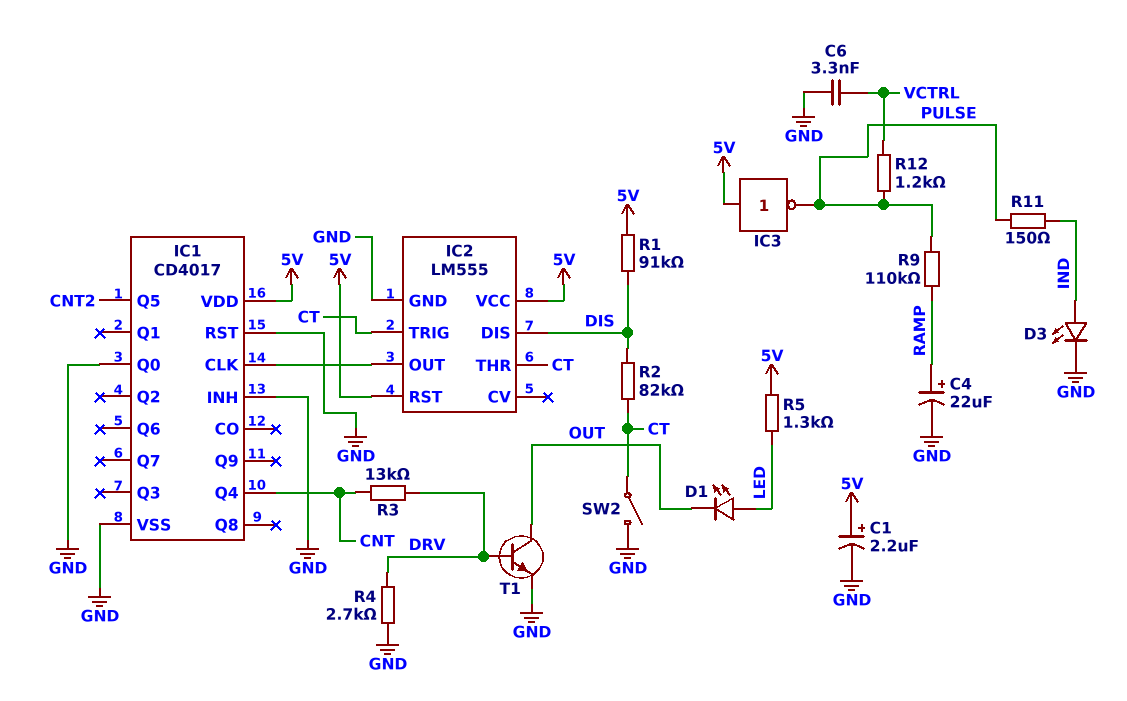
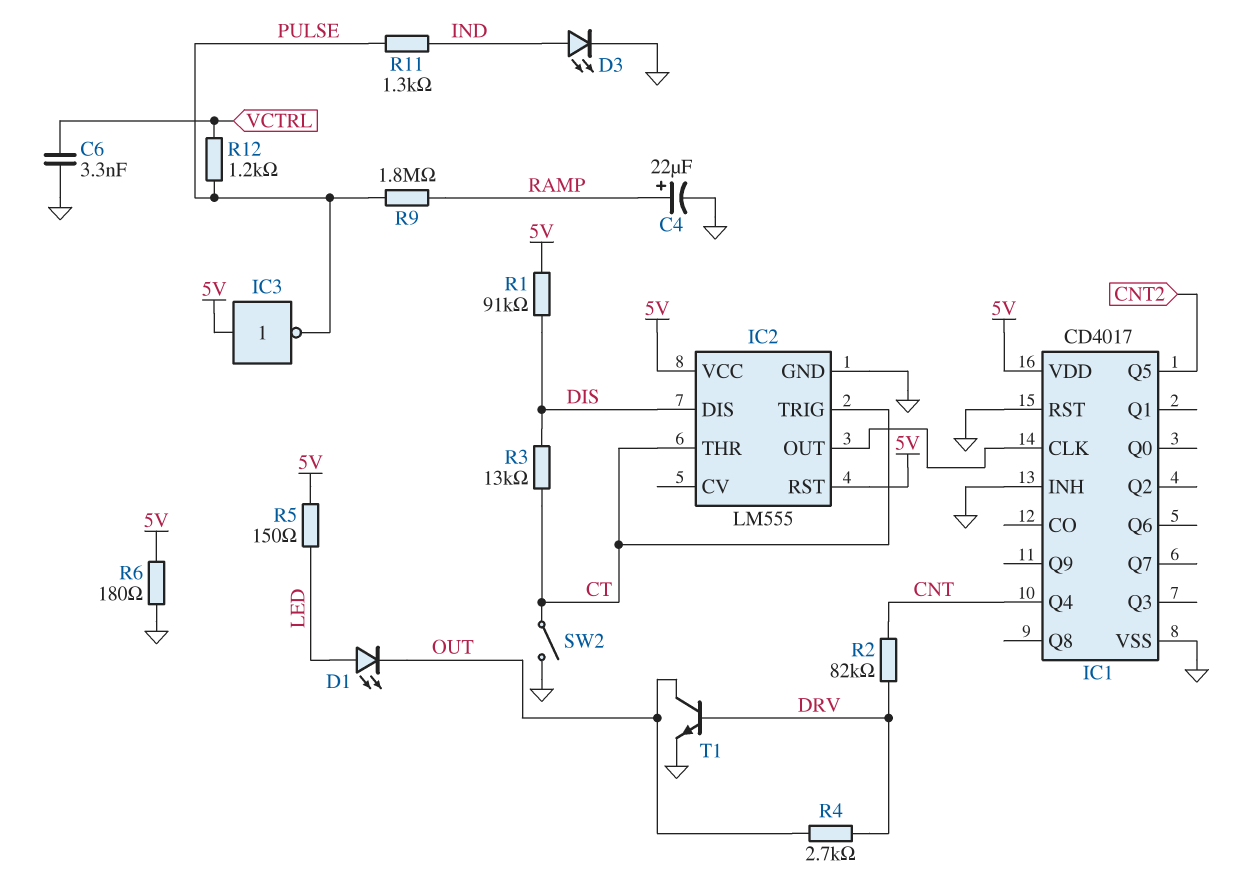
C1: 2.2uF (plus 5V, minus GND) -> none
IC1 pin Q0: GND -> none
R2: 82k (CT, DIS) -> 82k (CNT, DRV)
R3: 13k (CNT, DRV) -> 13k (CT, DIS)
R4: 2.7k (DRV, GND) -> 2.7k (DRV, OUT)
R5: 1.3k (5V, LED) -> 150 (5V, LED)
R6: none -> 180 (5V, GND)
R9: 110k (PULSE, RAMP) -> 1.8M (PULSE, RAMP)
R11: 150 (IND, PULSE) -> 1.3k (IND, PULSE)

